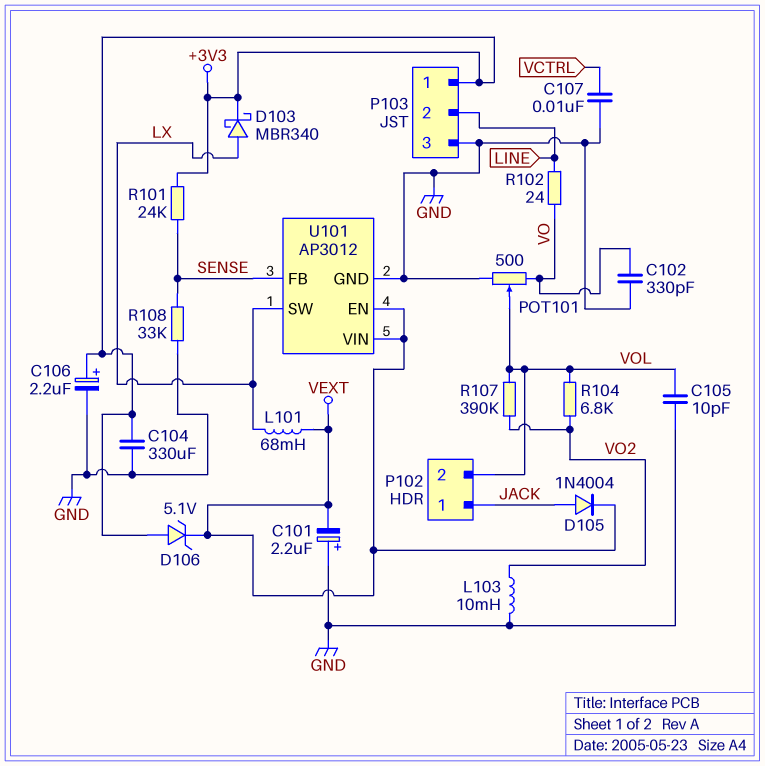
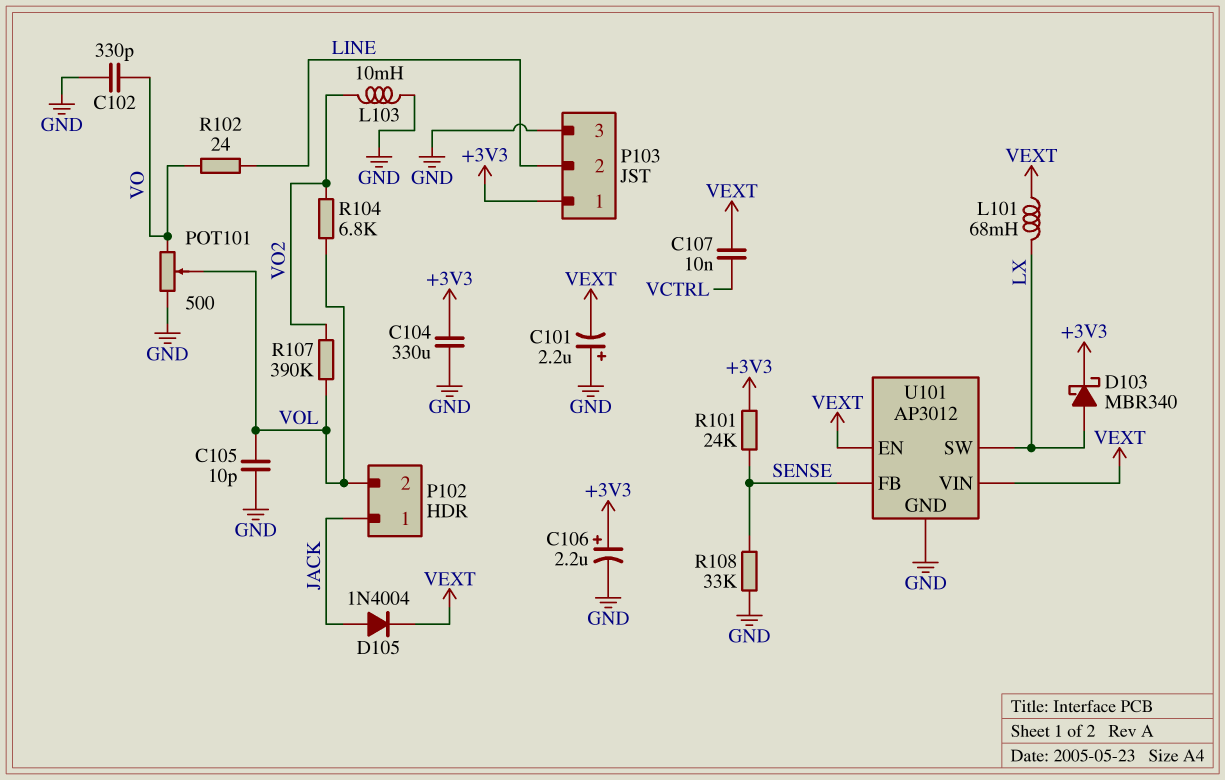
C107: 10nF (GND, VCTRL) -> 10nF (VCTRL, VEXT)
D106: zener 5.1V (A +3V3, K VEXT) -> none

